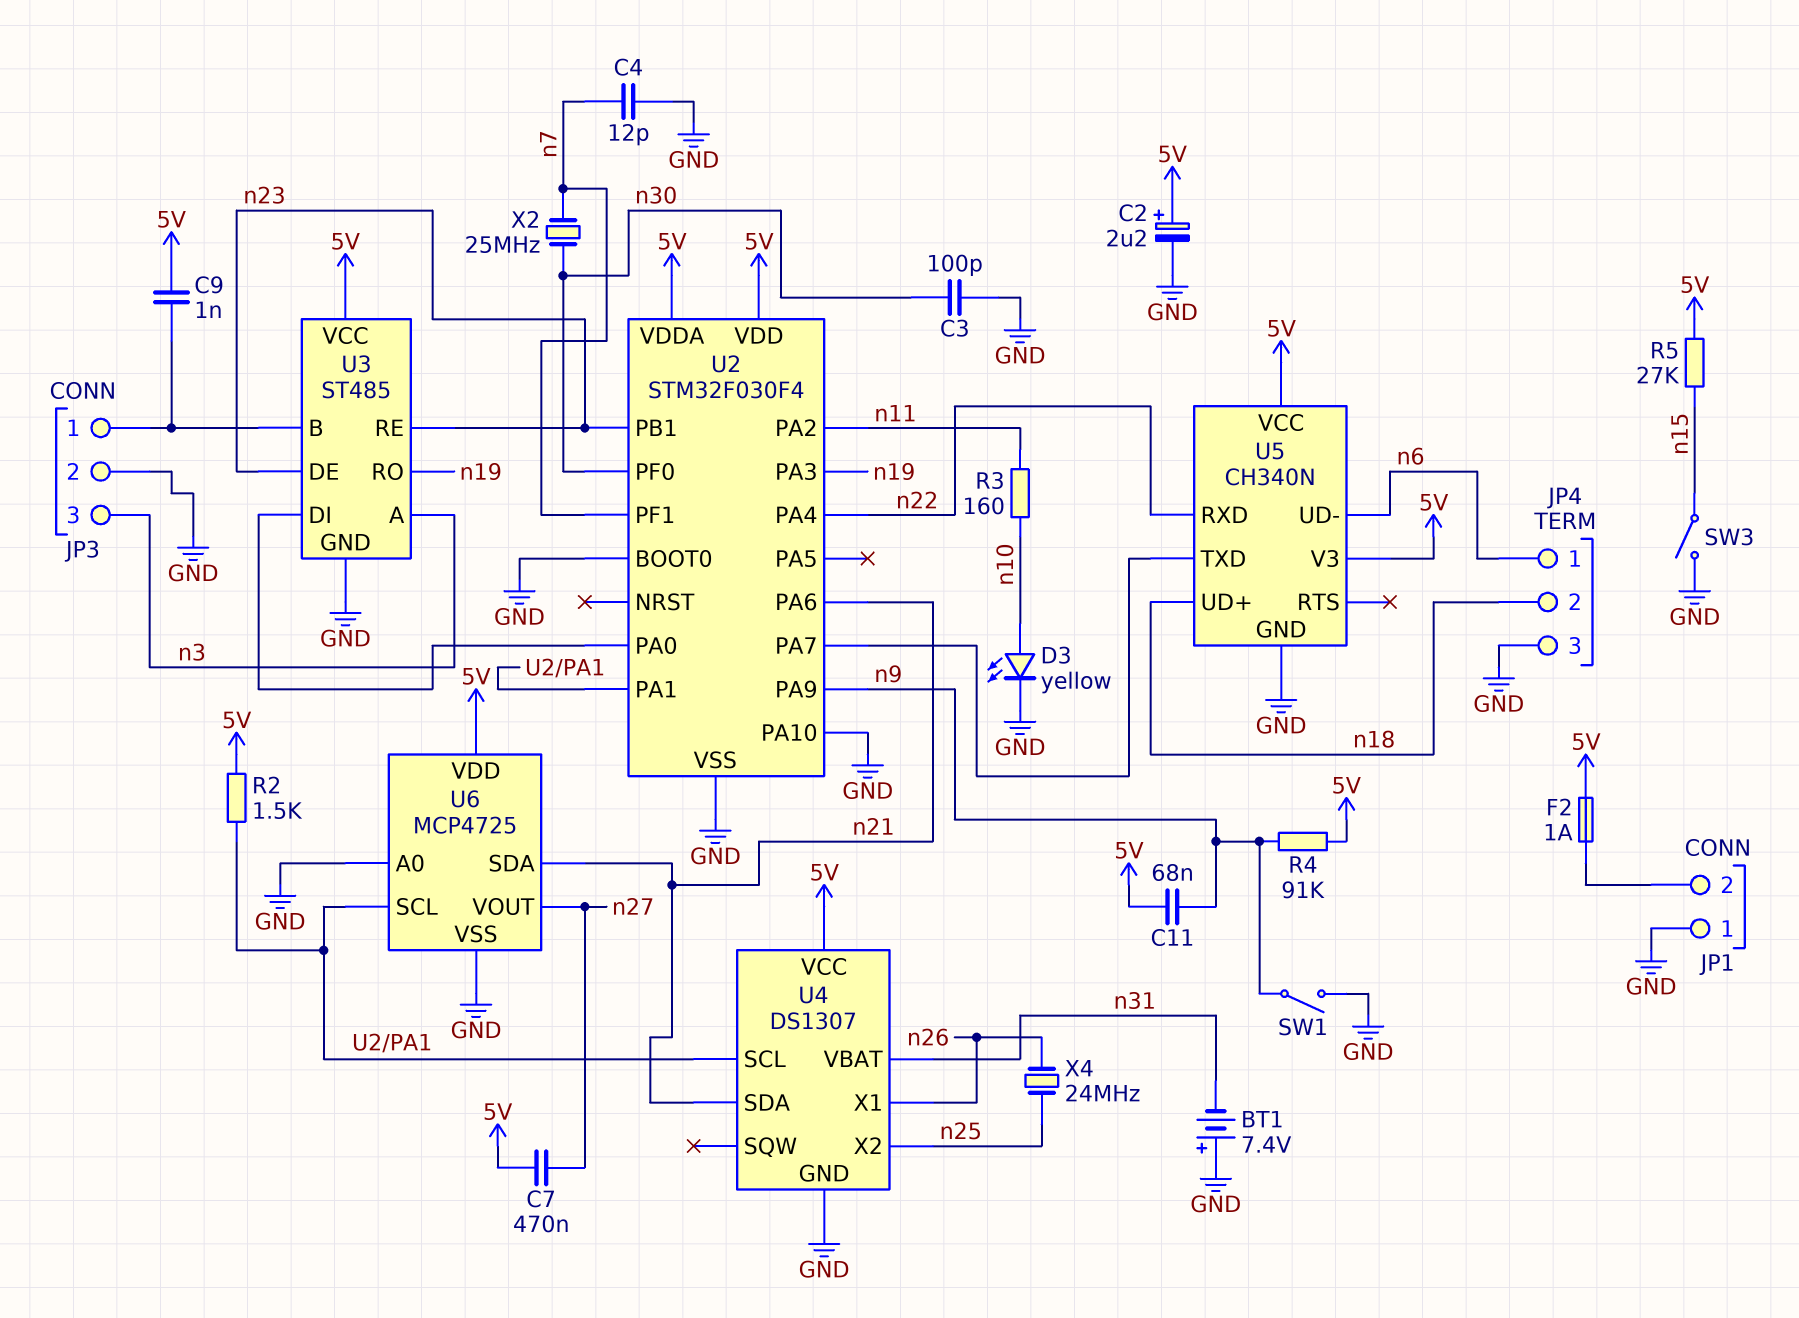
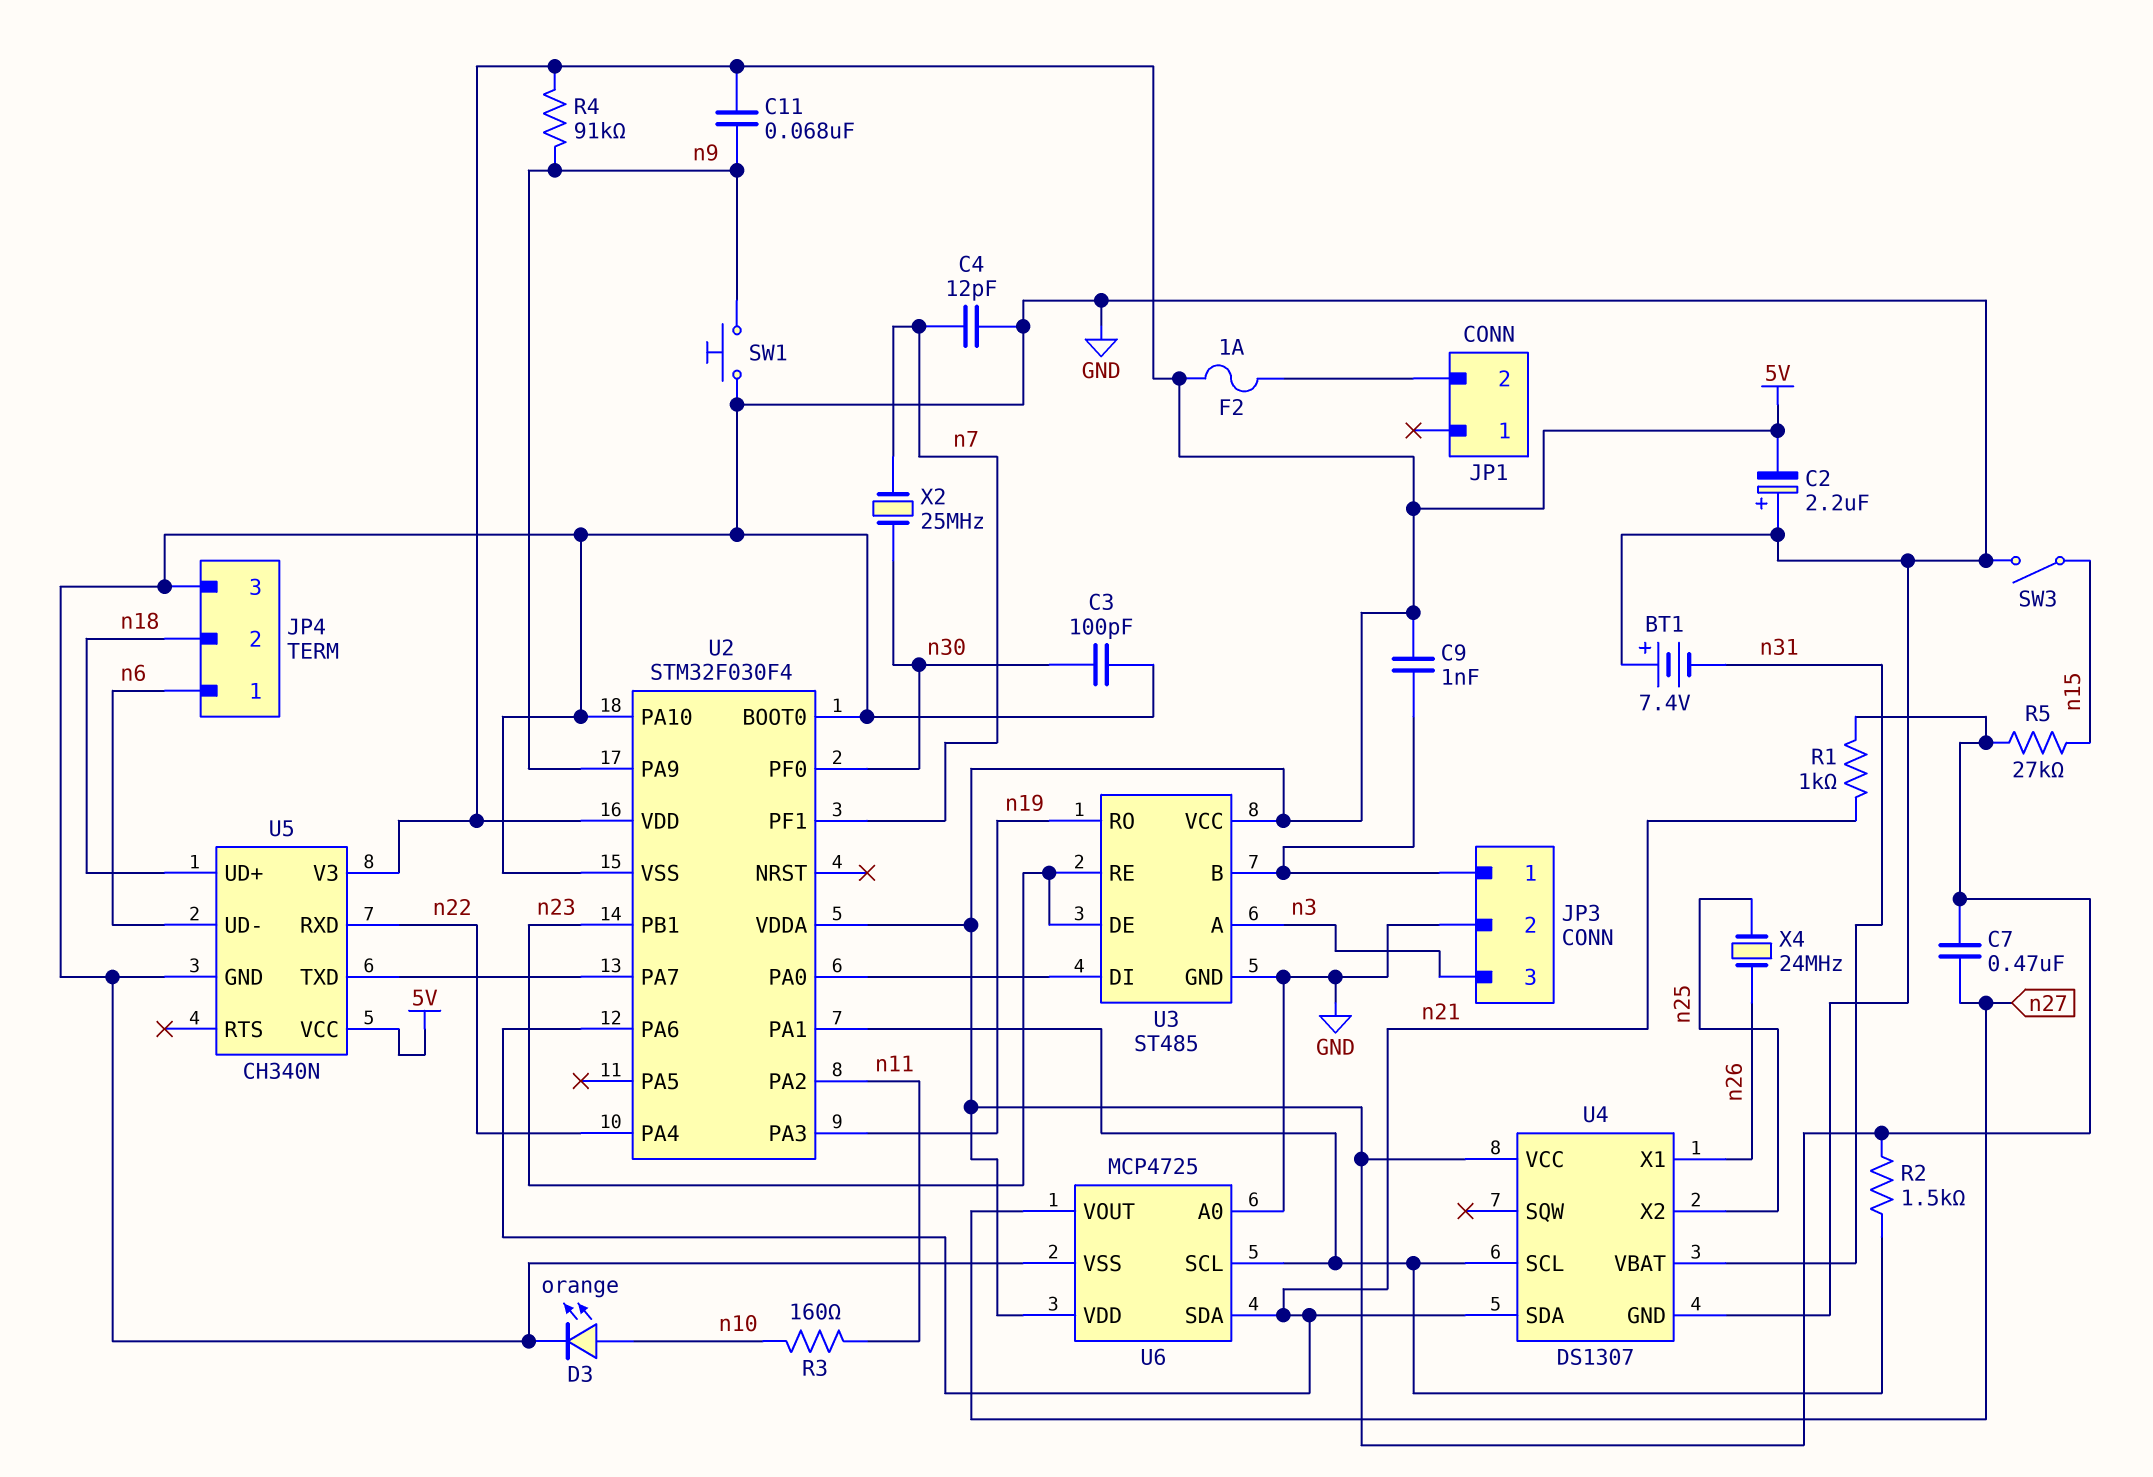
C2: 2.2uF (plus 5V, minus GND) -> 2.2uF (plus GND, minus 5V)
D3: LED yellow (A n10, K GND) -> LED orange (A n10, K GND)
JP1 pin 1: GND -> none
R1: none -> 1k (5V, n21)
SW1: switch (GND, n9) -> button (GND, n9)

